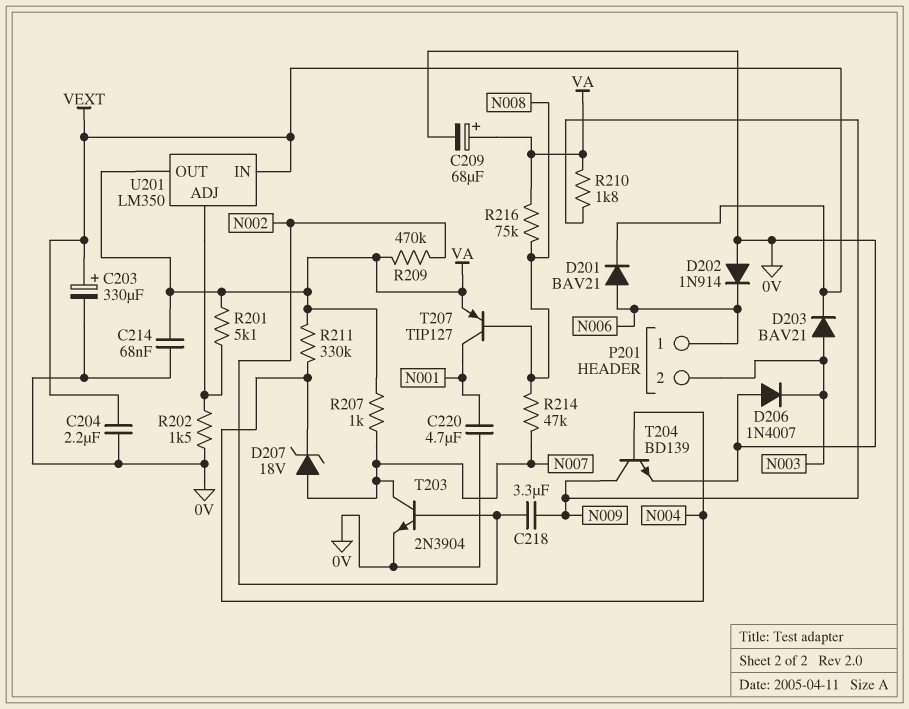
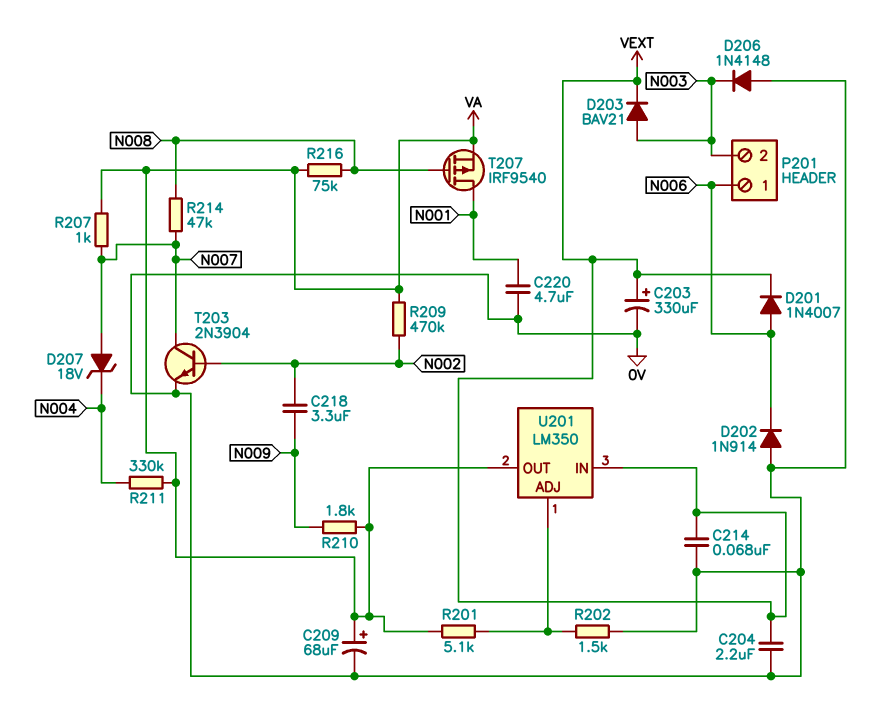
C214: 68nF (0V, VA) -> 68nF (0V, VEXT)
D201: diode BAV21 (A N006, K VEXT) -> diode 1N4007 (A N006, K VEXT)
D206: diode 1N4007 (A 0V, K N003) -> diode 1N4148 (A 0V, K N003)
T204: NPN BD139 (B N004, C N009, E 0V) -> none
T207: PNP TIP127 (B N008, C N001, E VA) -> PMOS IRF9540 (G N008, D N001, S VA)

